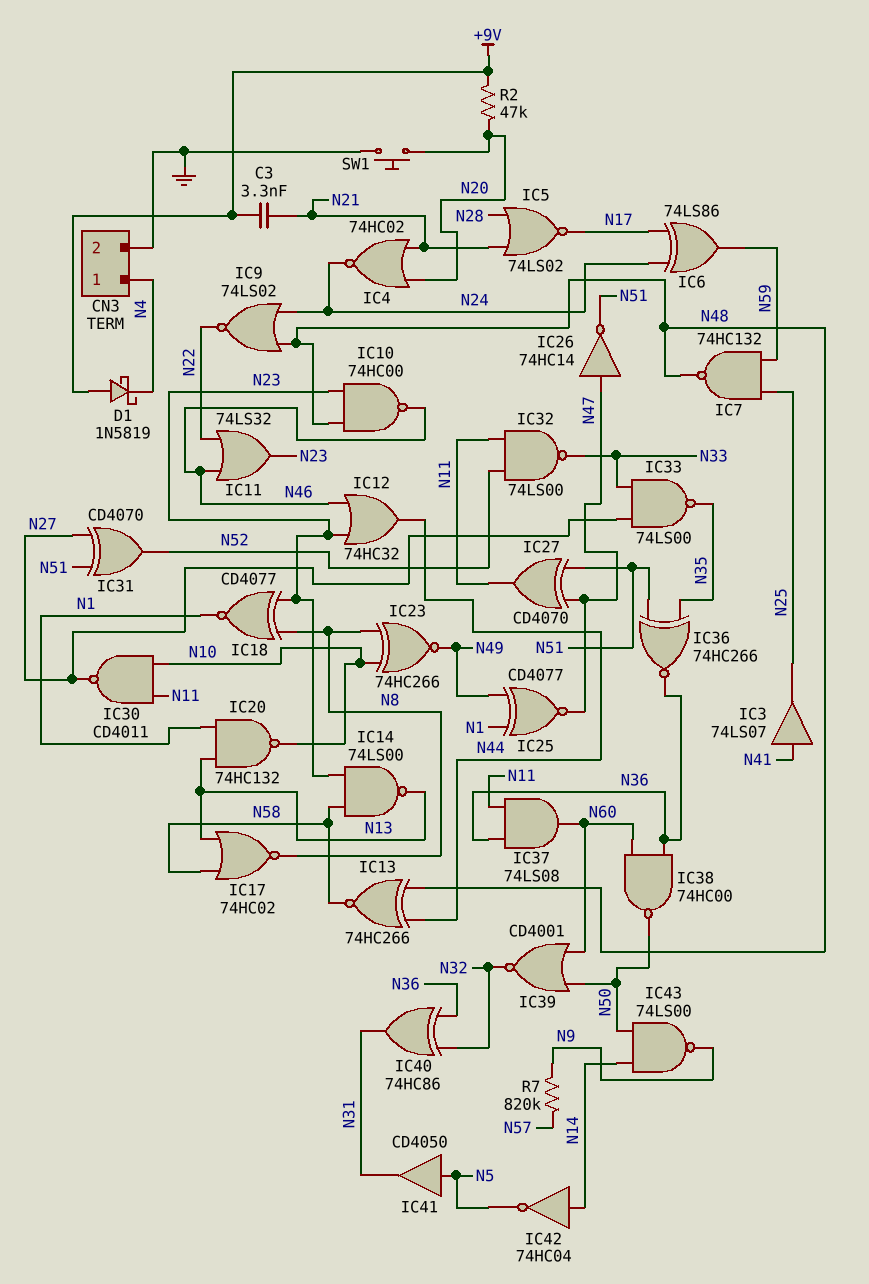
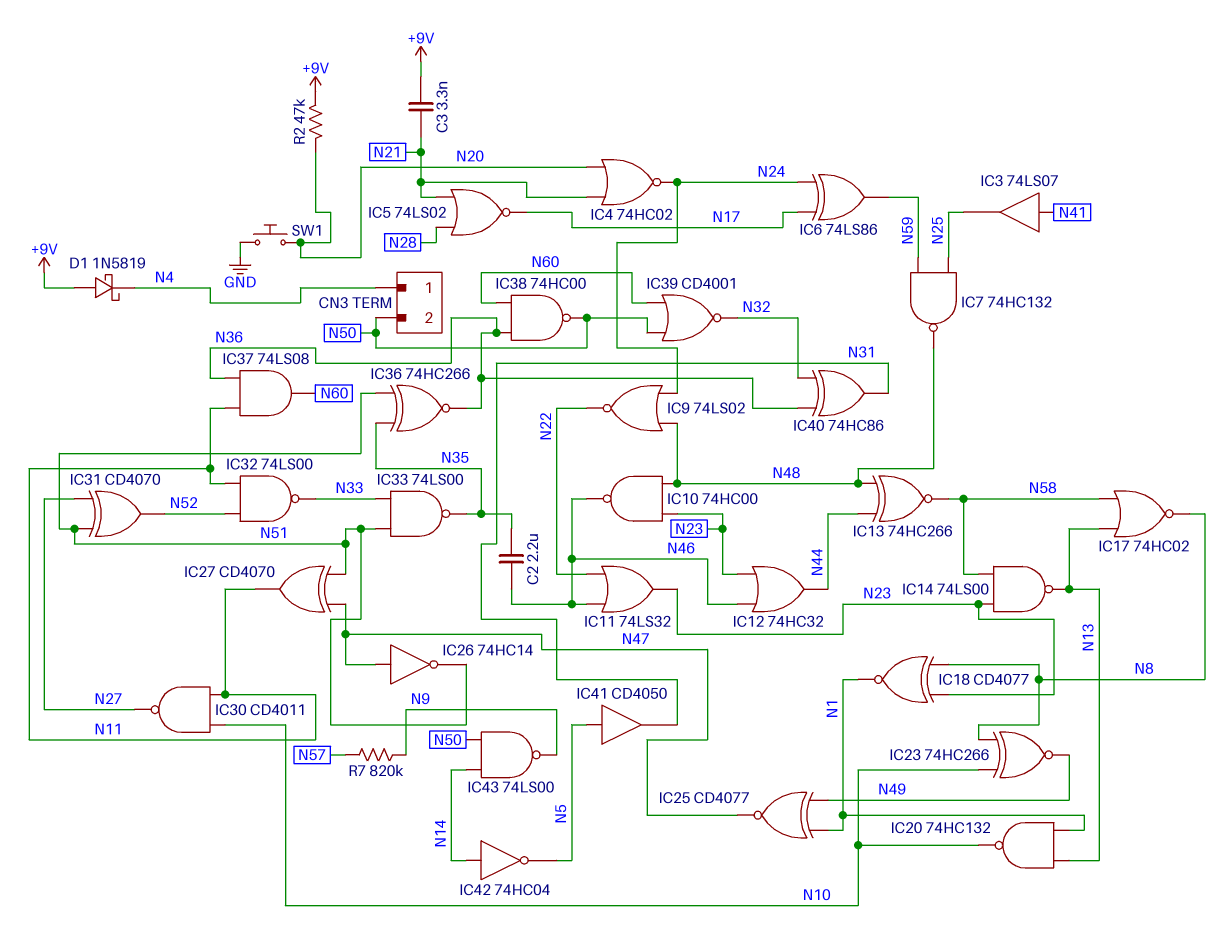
C2: none -> 2.2uF (N35, N46)
CN3 pin 2: GND -> N50
IC33: NAND 74LS00 (in N27, in N33, out N35) -> NAND 74LS00 (in N33, in N51, out N35)

